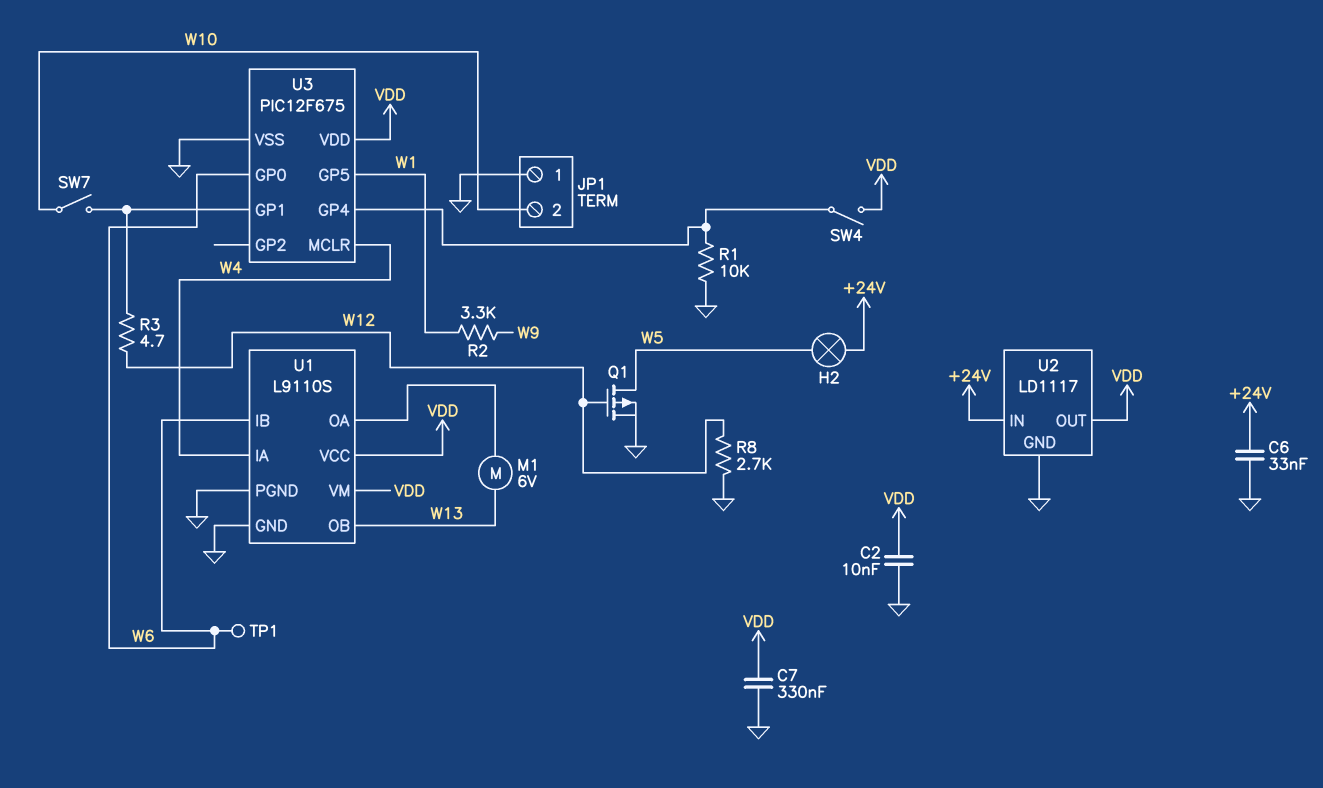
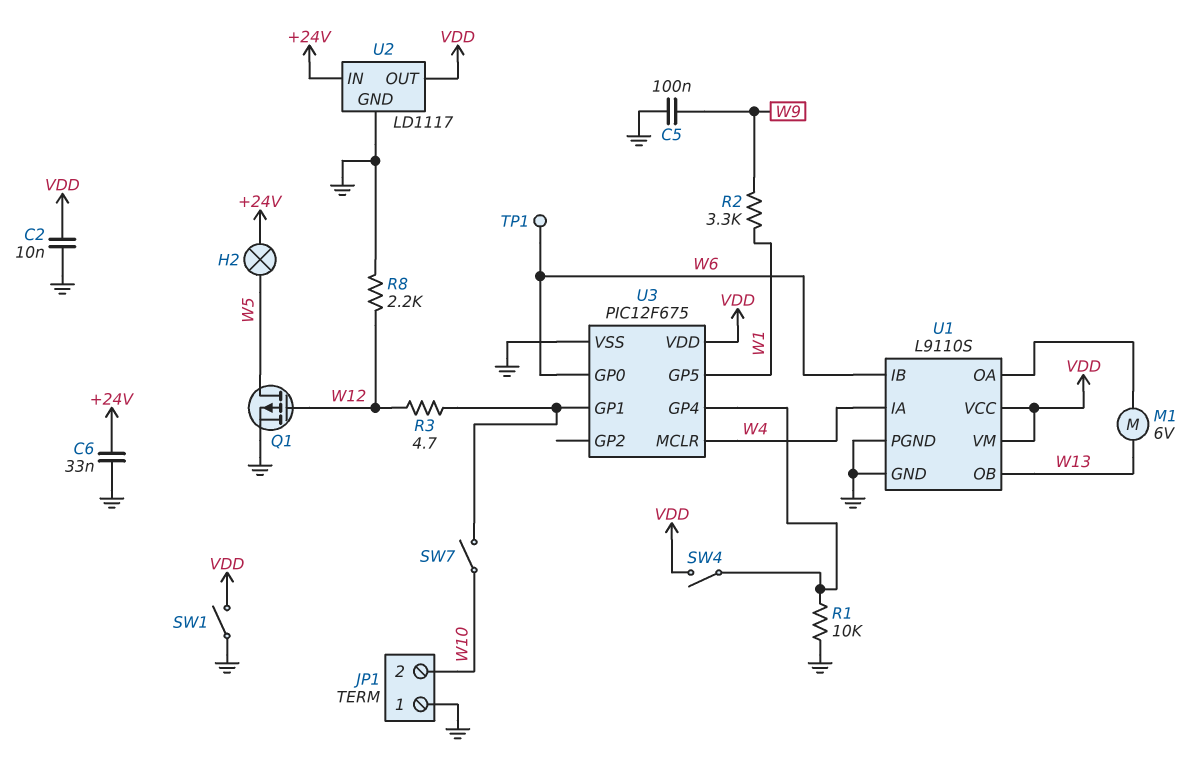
C5: none -> 100nF (GND, W9)
C7: 330nF (GND, VDD) -> none
R8: 2.7k (GND, W12) -> 2.2k (GND, W12)
SW1: none -> switch (GND, VDD)

